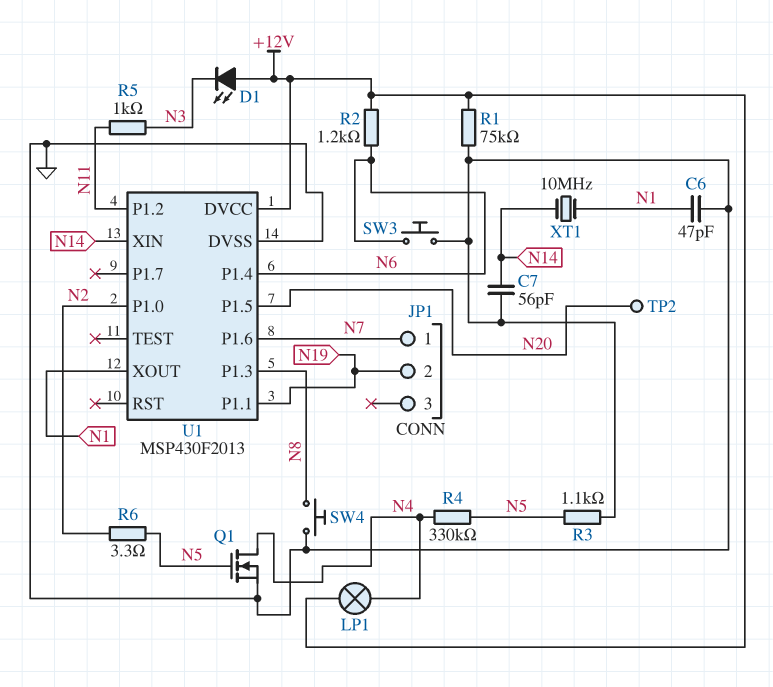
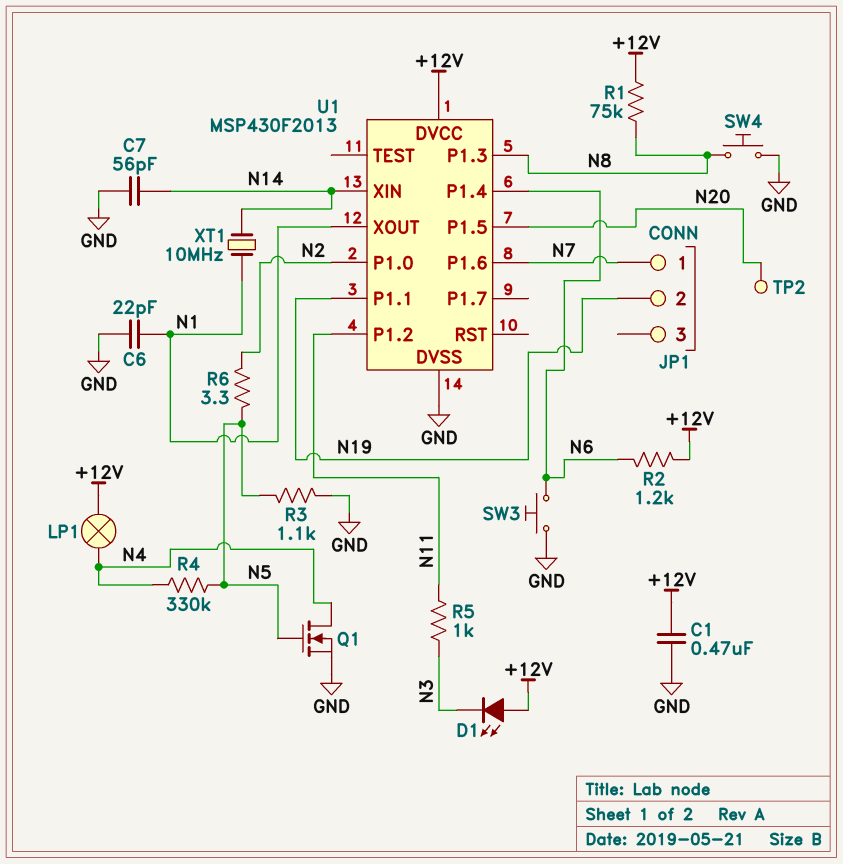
C1: none -> 470nF (+12V, GND)
C6: 47pF (GND, N1) -> 22pF (GND, N1)
R1: 75k (+12V, GND) -> 75k (+12V, N8)

